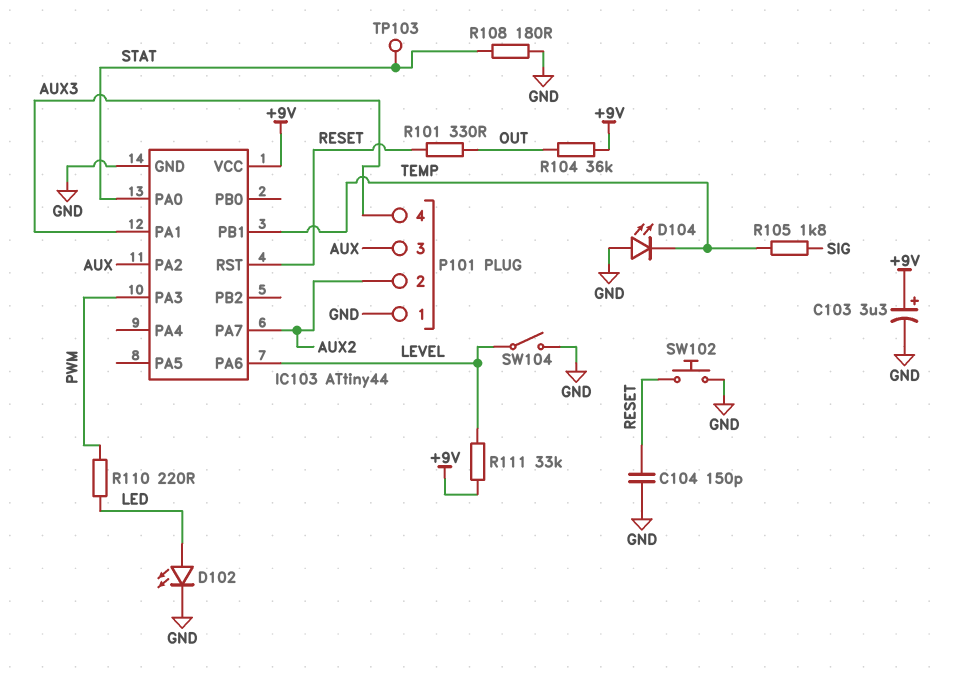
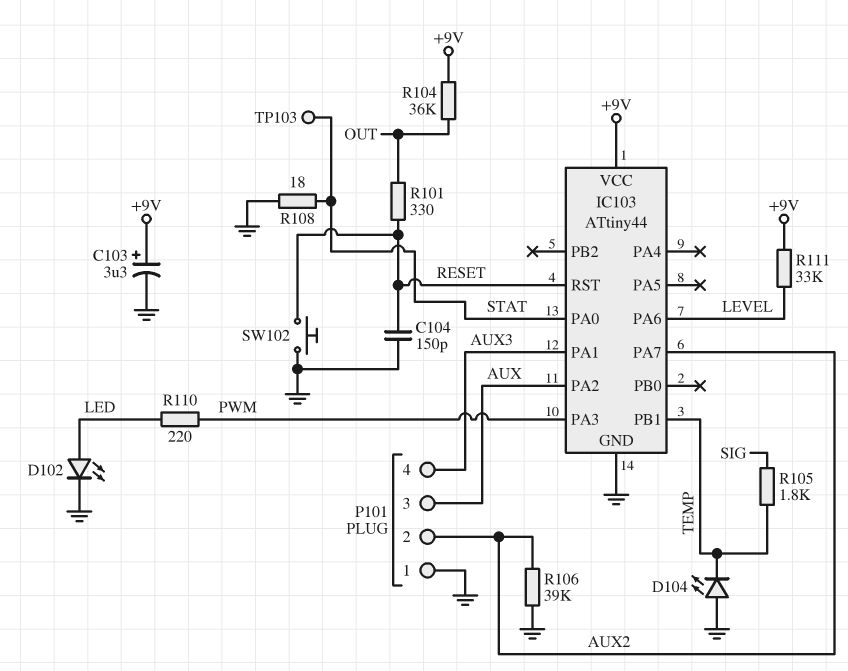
R106: none -> 39k (AUX2, GND)
R108: 180 (GND, STAT) -> 18 (GND, STAT)
SW104: switch (GND, LEVEL) -> none

